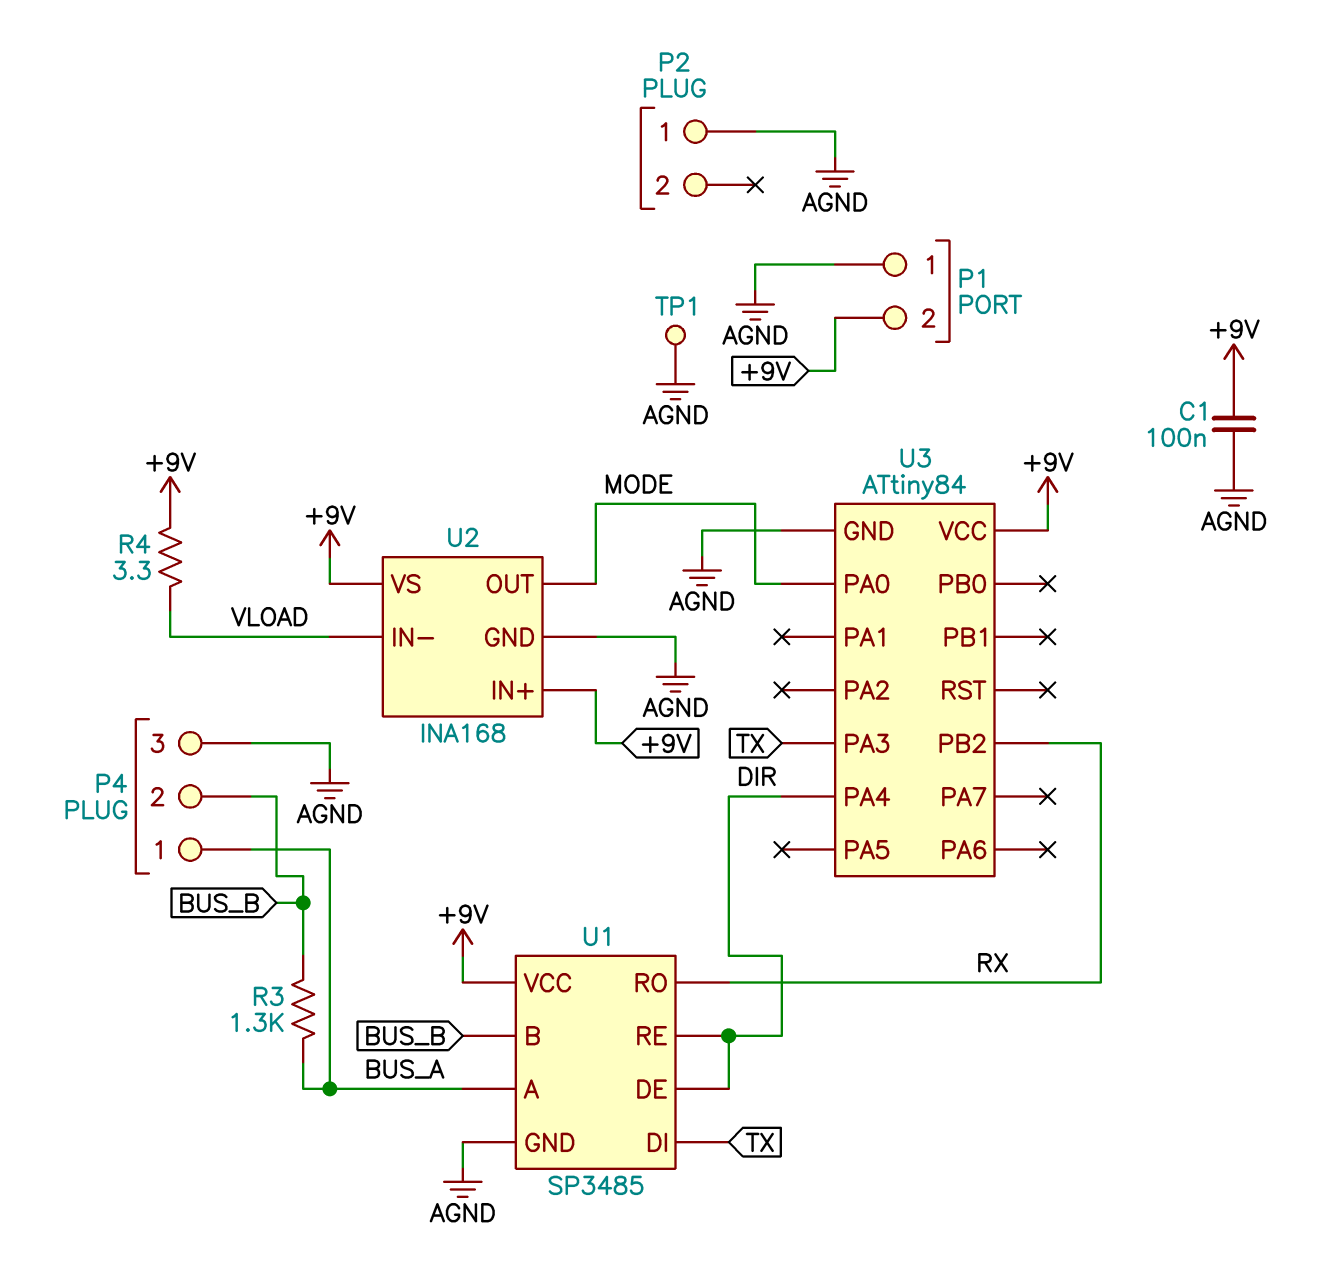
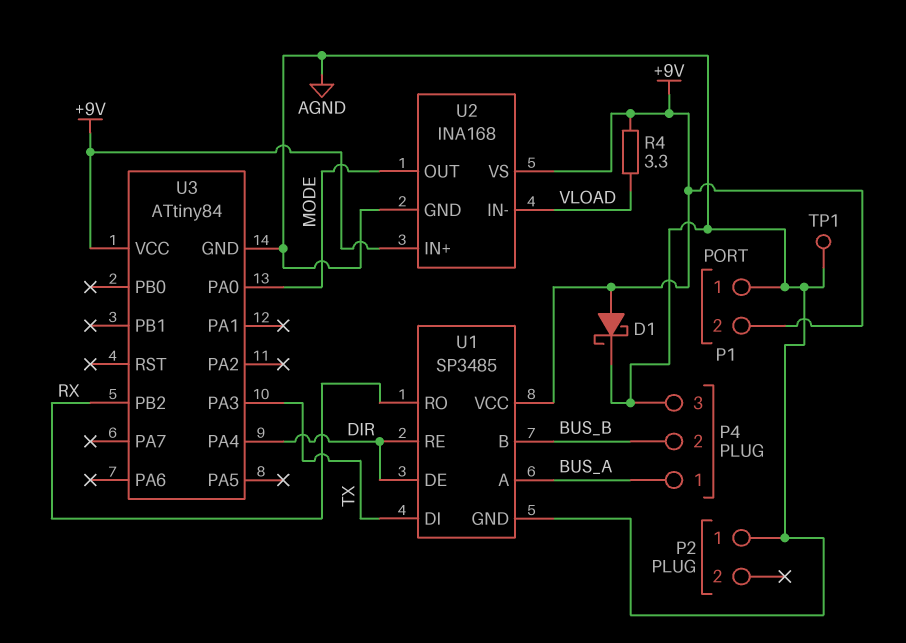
C1: 100nF (+9V, AGND) -> none
D1: none -> schottky (A +9V, K AGND)
R3: 1.3k (BUS_A, BUS_B) -> none

